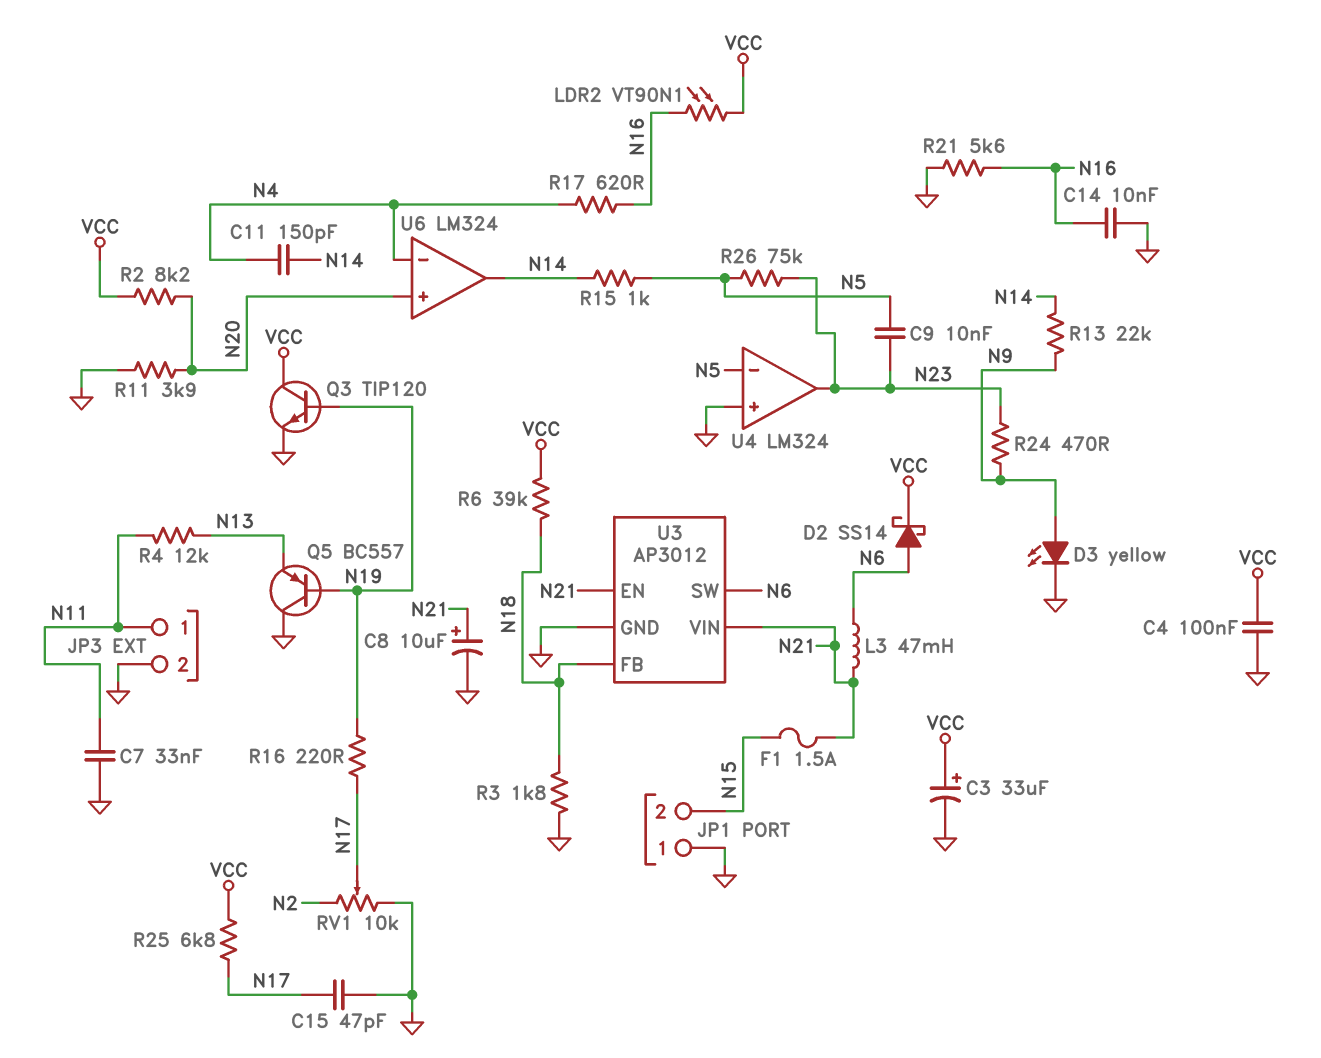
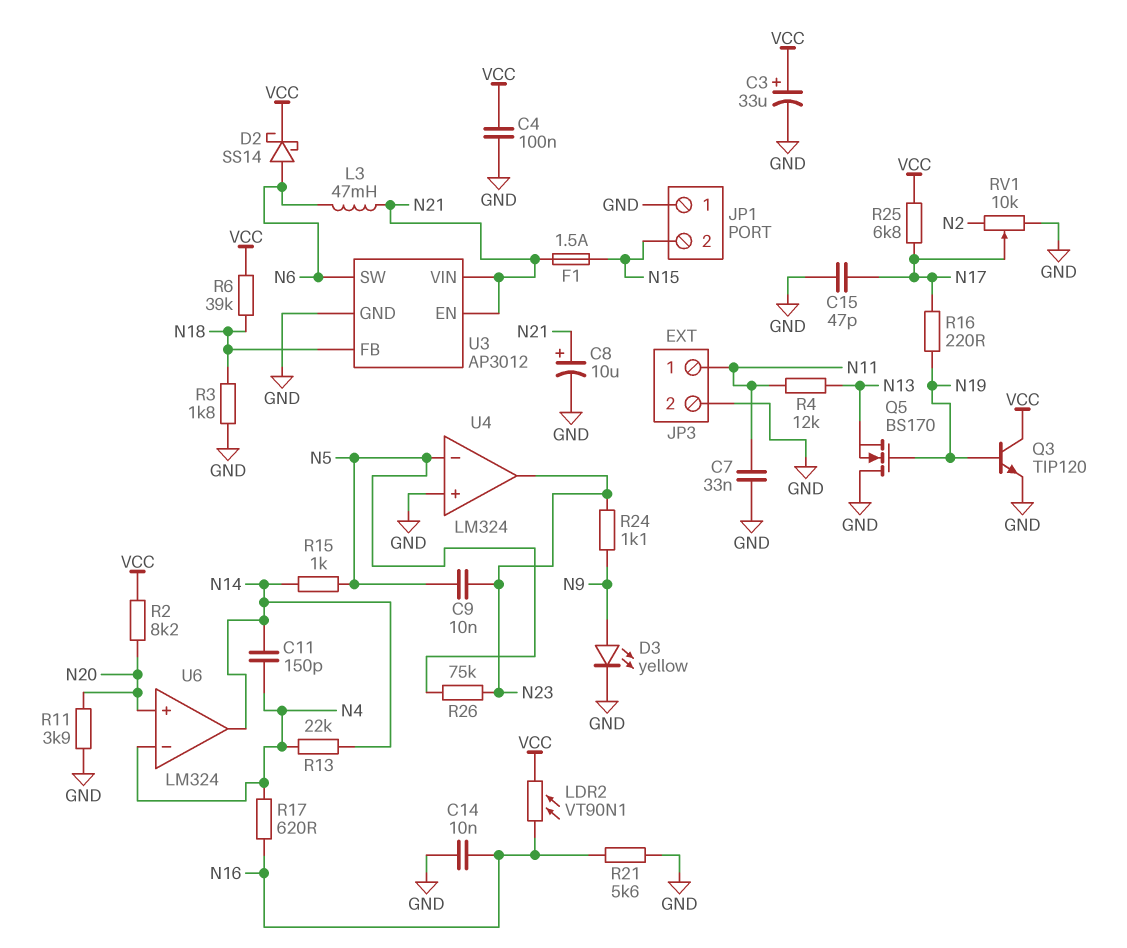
Q5: PNP BC557 (B N19, C GND, E N13) -> NMOS BS170 (G N19, D GND, S N13)
R13: 22k (N9, N14) -> 22k (N4, N14)
R24: 470 (N9, N23) -> 1.1k (N9, N23)

